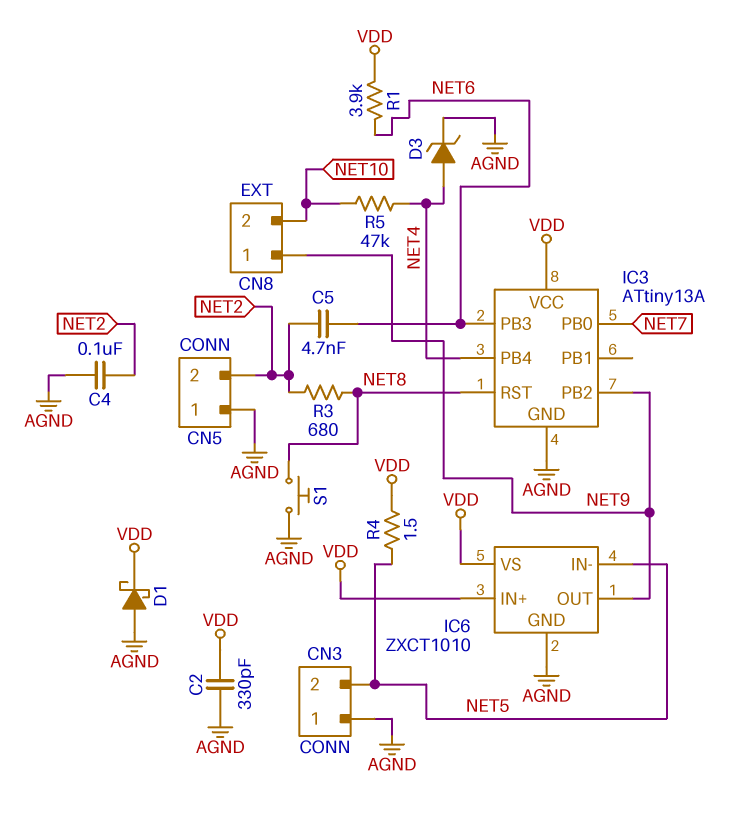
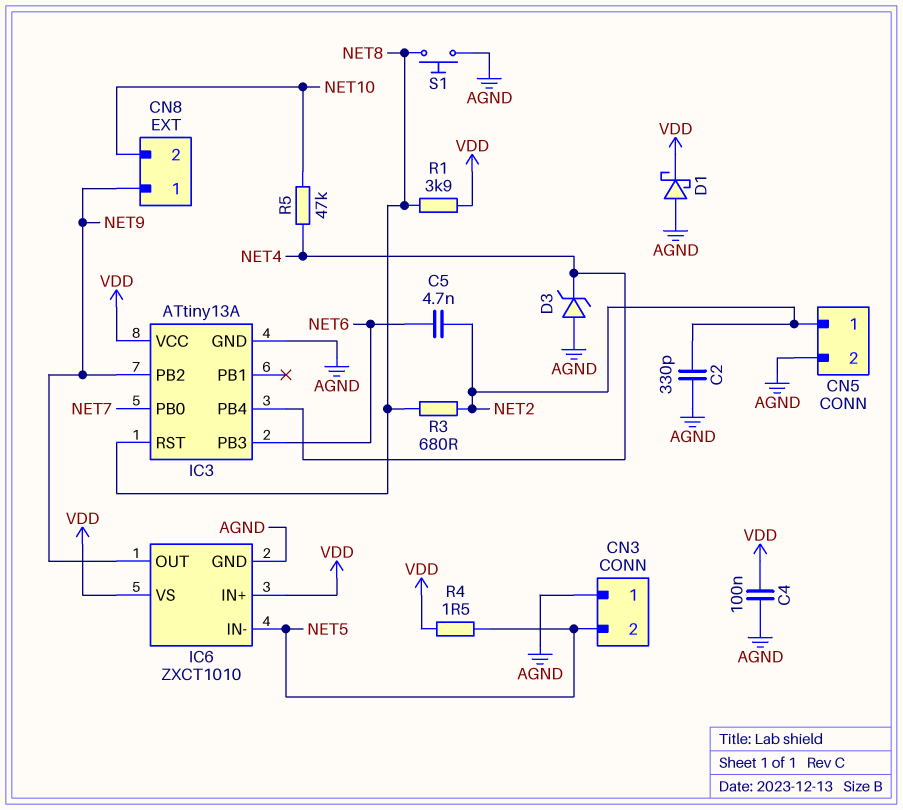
C2: 330pF (AGND, VDD) -> 330pF (AGND, NET2)
C4: 100nF (AGND, NET2) -> 100nF (AGND, VDD)
CN5 pin 1: AGND -> NET2
CN5 pin 2: NET2 -> AGND
D3: zener (A NET4, K AGND) -> zener (A AGND, K NET4)
R1: 3.9k (NET6, VDD) -> 3.9k (NET8, VDD)

